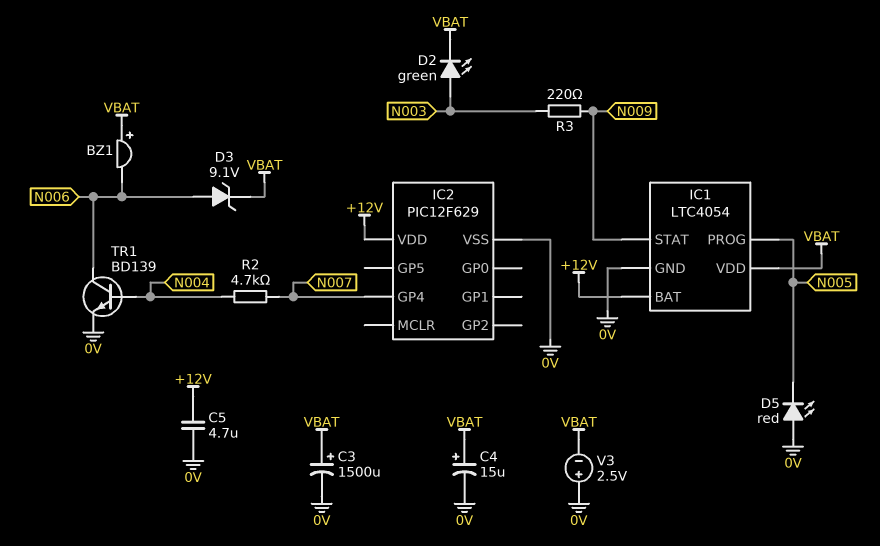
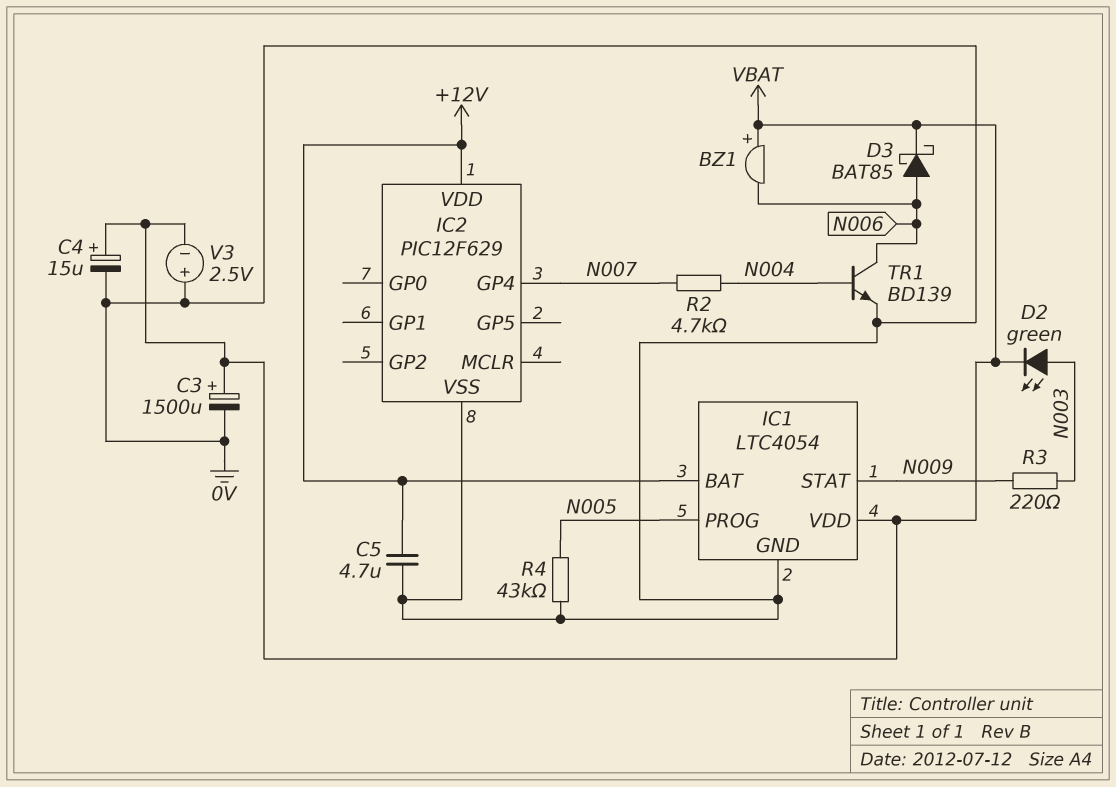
D3: zener 9.1V (A N006, K VBAT) -> schottky BAT85 (A N006, K VBAT)
D5: LED red (A 0V, K N005) -> none
R4: none -> 43k (0V, N005)

